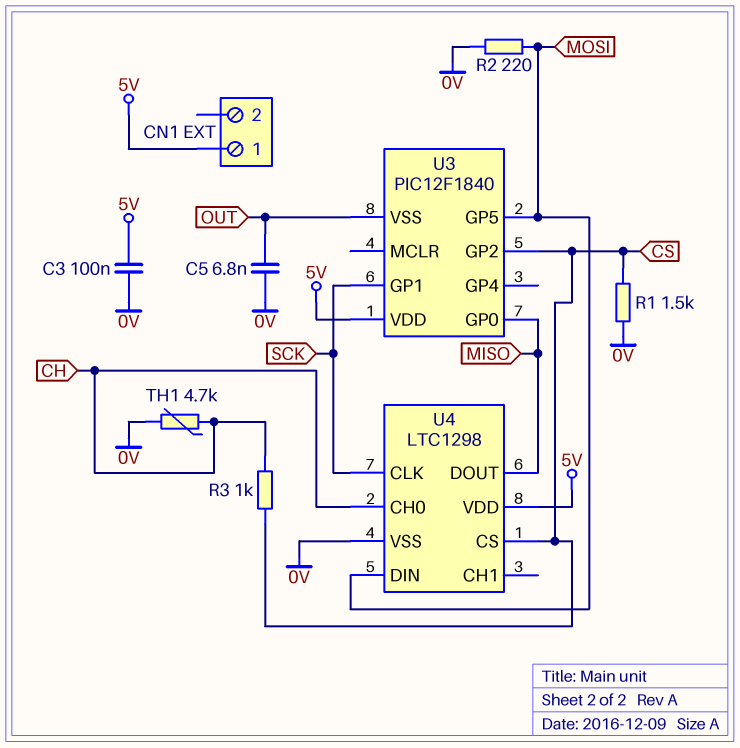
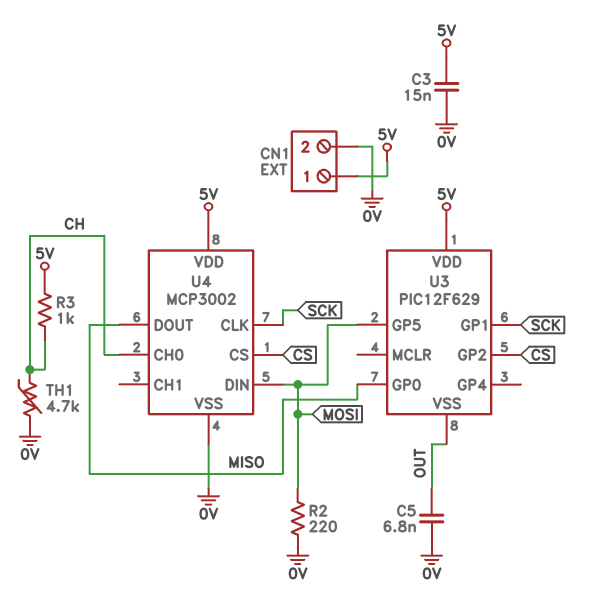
C3: 100nF (0V, 5V) -> 15nF (0V, 5V)
CN1 pin 2: none -> 0V
R1: 1.5k (0V, CS) -> none
R3: 1k (CH, CS) -> 1k (5V, CH)
U3: PIC12F1840 -> PIC12F629
U4: LTC1298 -> MCP3002

